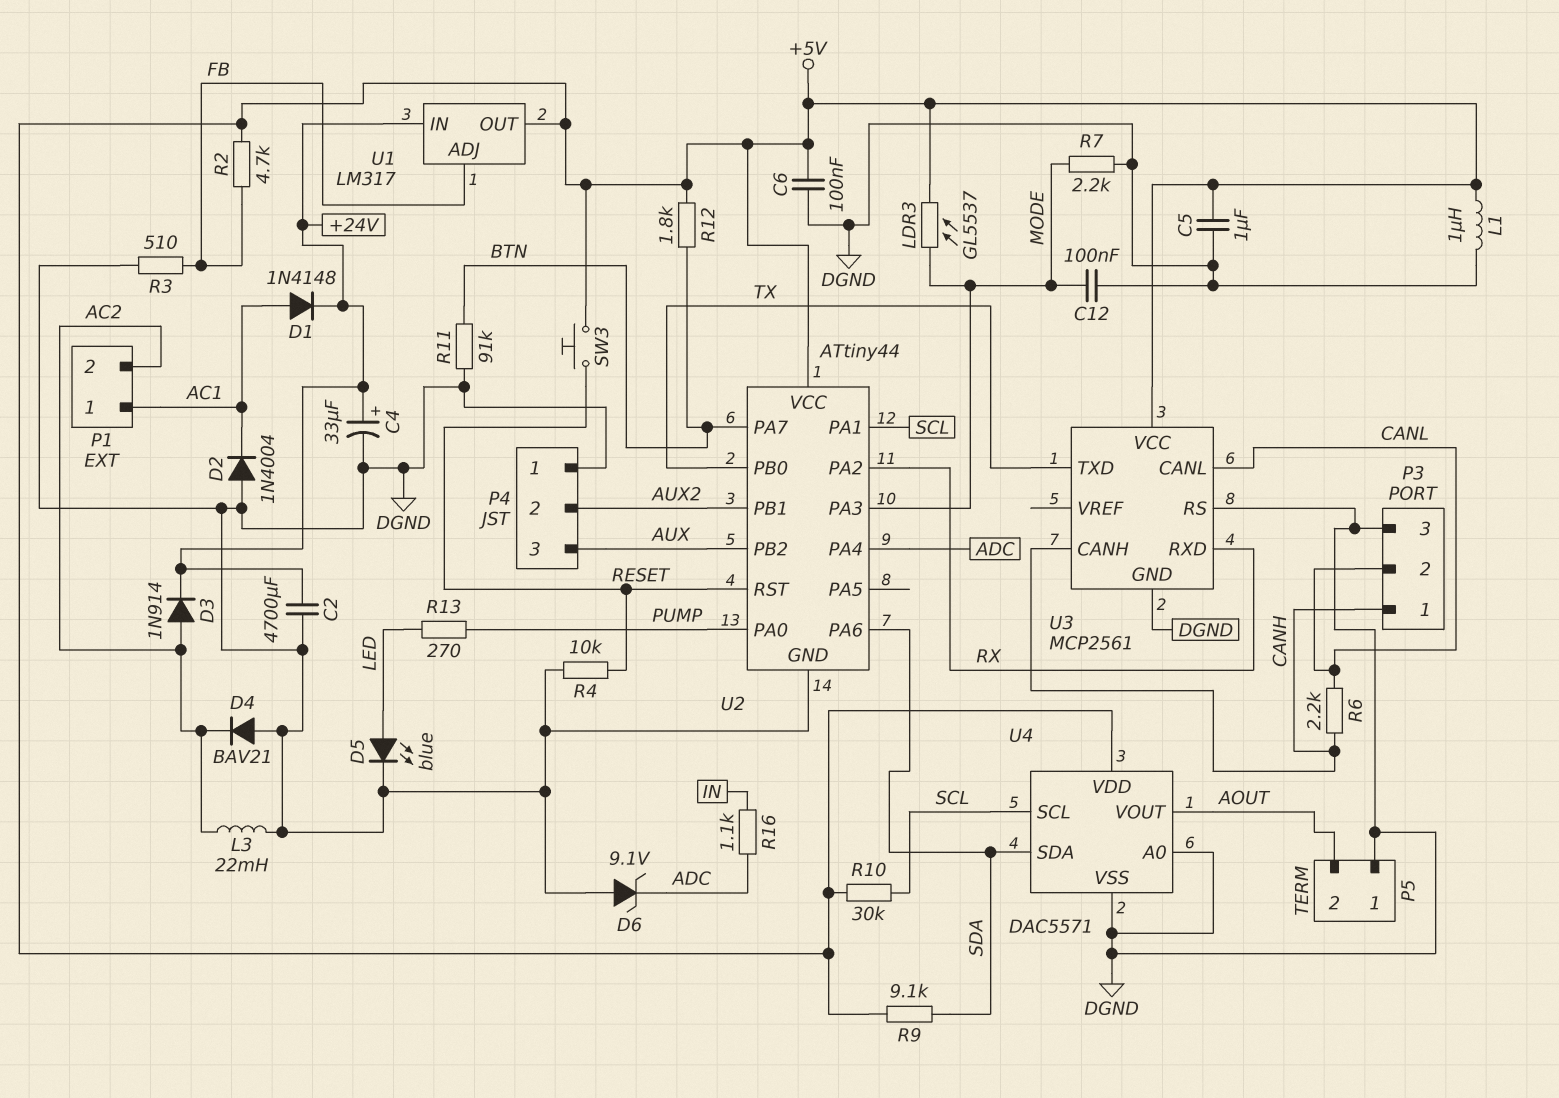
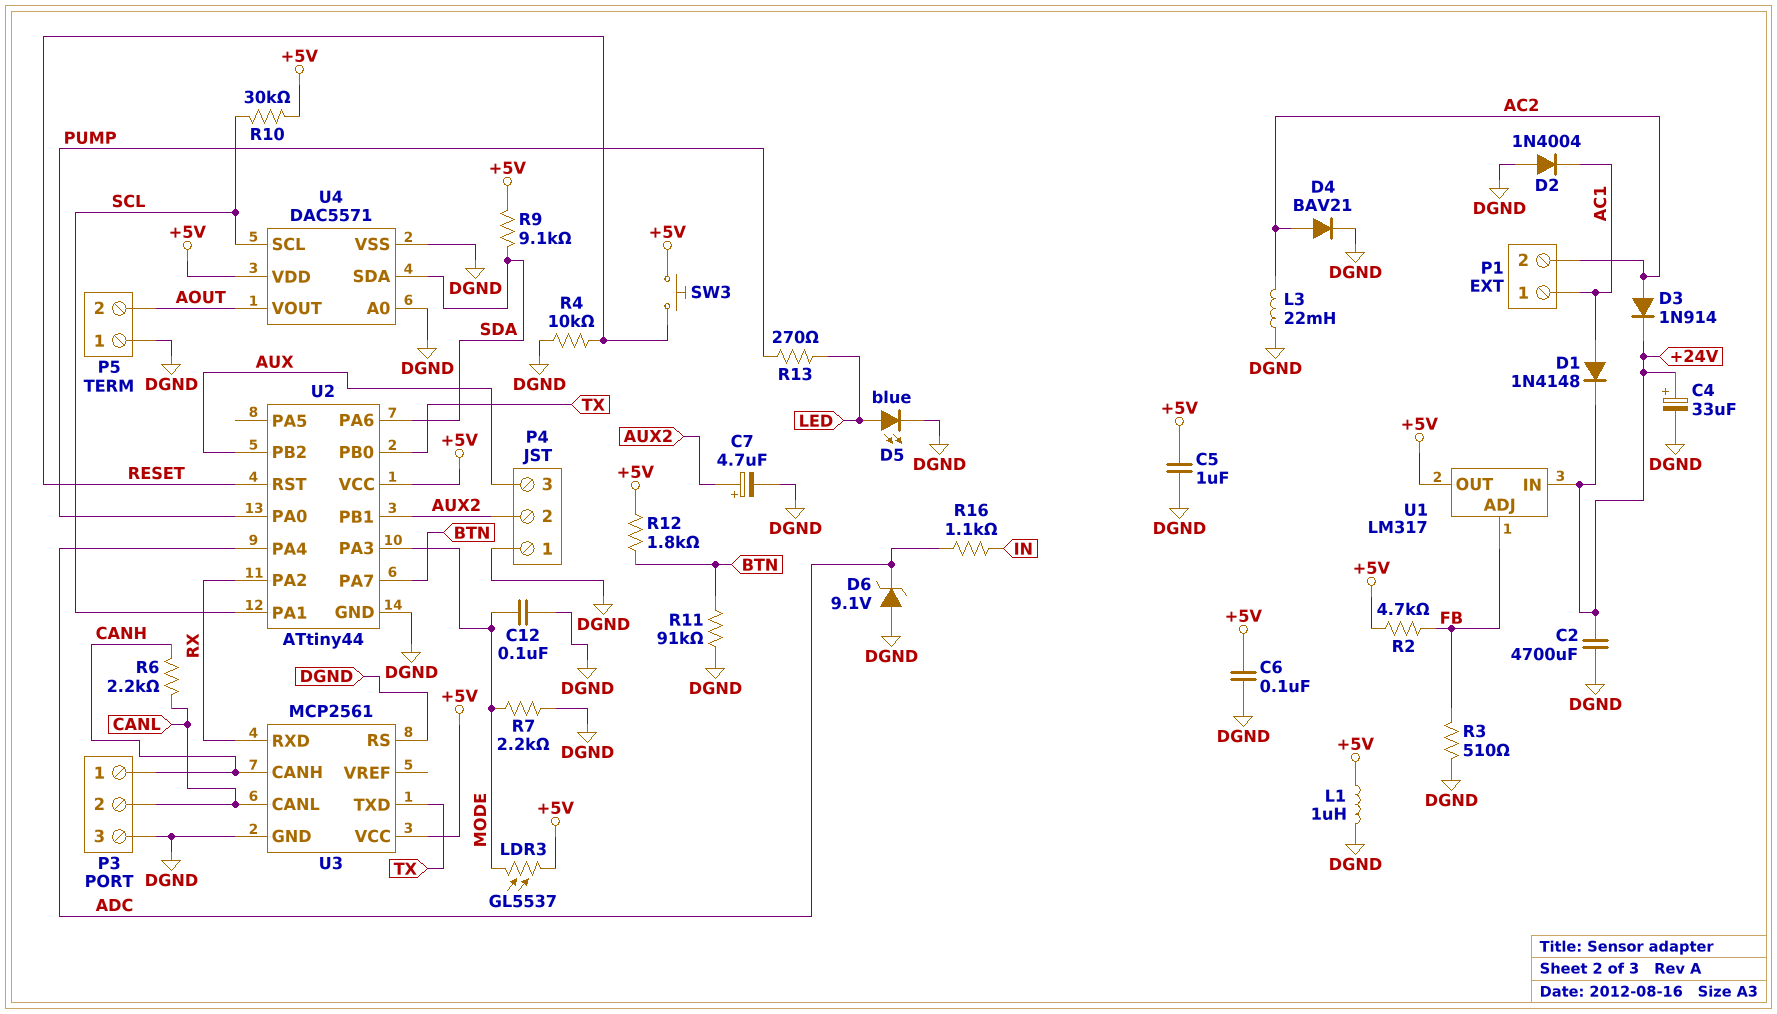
C7: none -> 4.7uF (plus AUX2, minus DGND)
D4: diode BAV21 (A DGND, K AC2) -> diode BAV21 (A AC2, K DGND)

